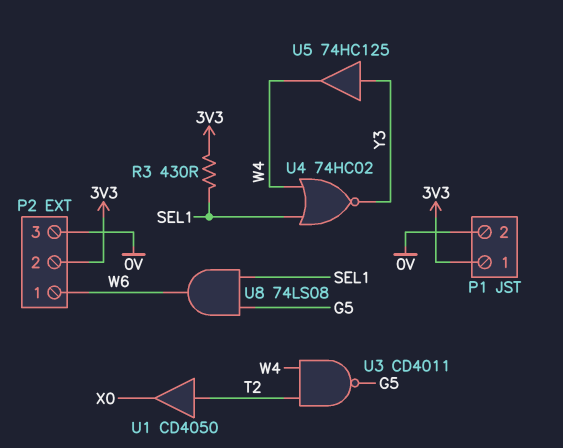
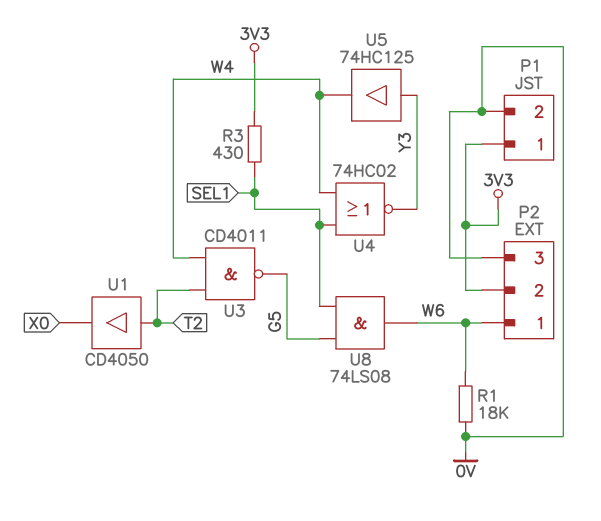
R1: none -> 18k (0V, W6)

